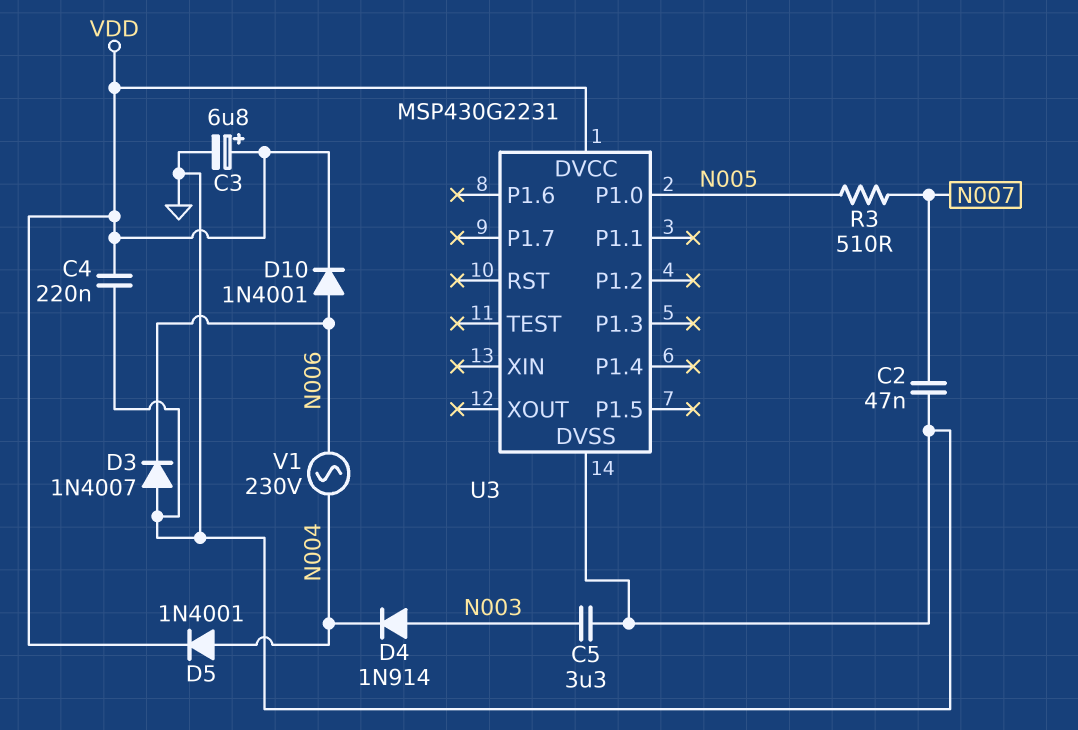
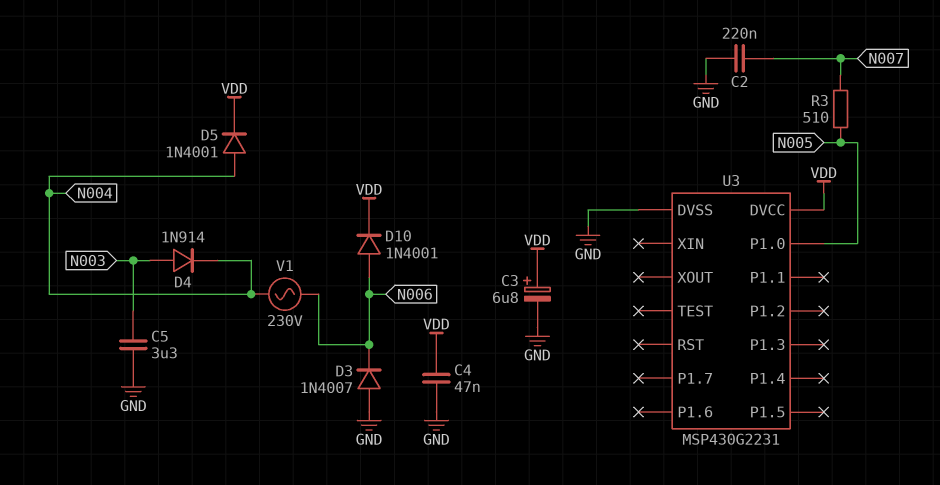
C2: 47nF (GND, N007) -> 220nF (GND, N007)
C4: 220nF (GND, VDD) -> 47nF (GND, VDD)

